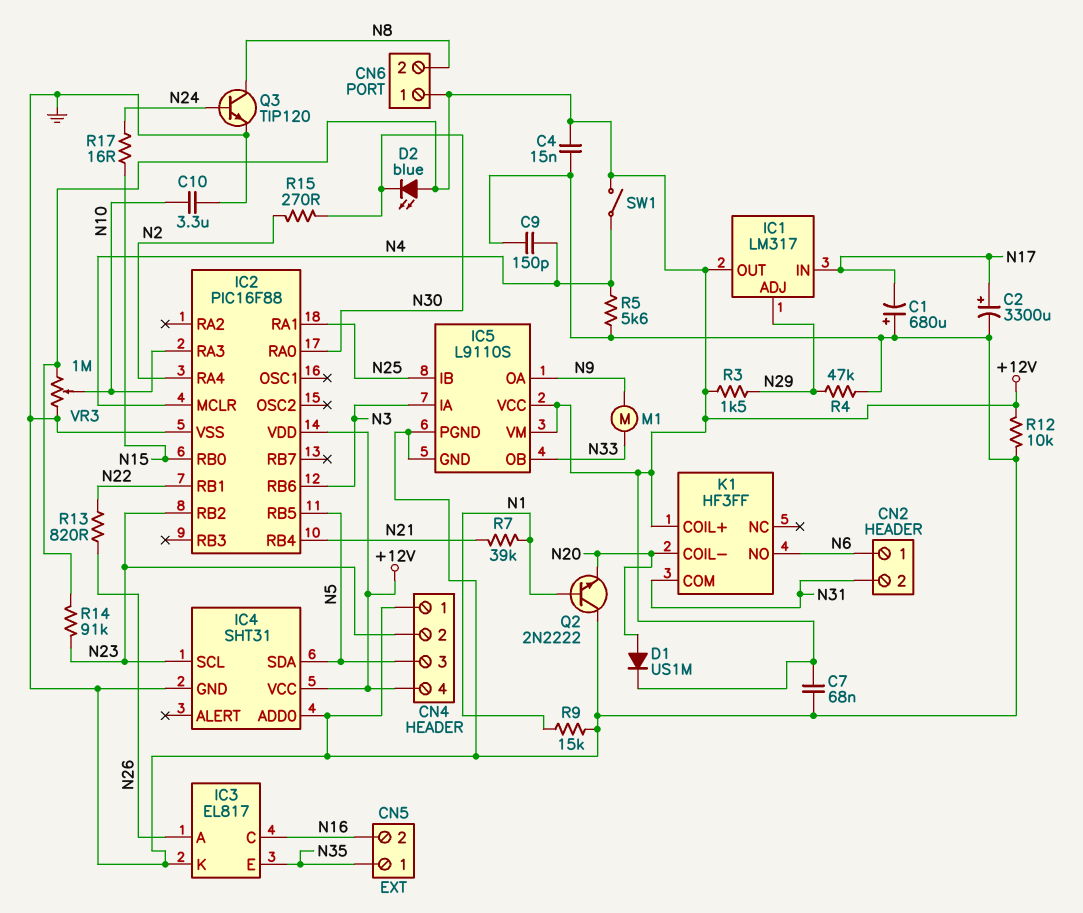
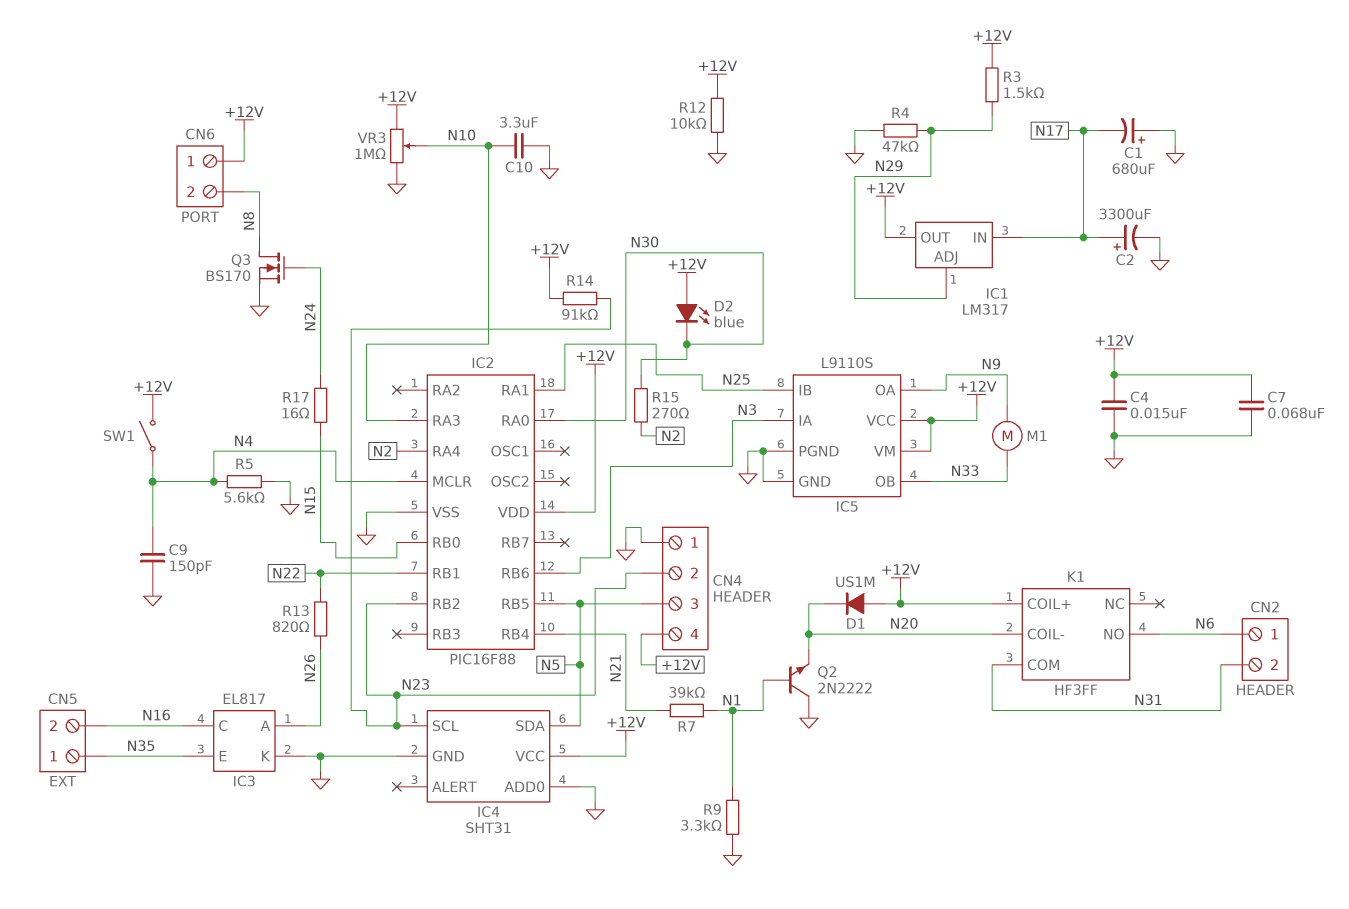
D1: diode US1M (A N20, K +12V) -> diode US1M (A +12V, K N20)
Q3: NPN TIP120 (B N24, C N8, E GND) -> NMOS BS170 (G N24, D N8, S GND)
R9: 15k (GND, N1) -> 3.3k (GND, N1)

